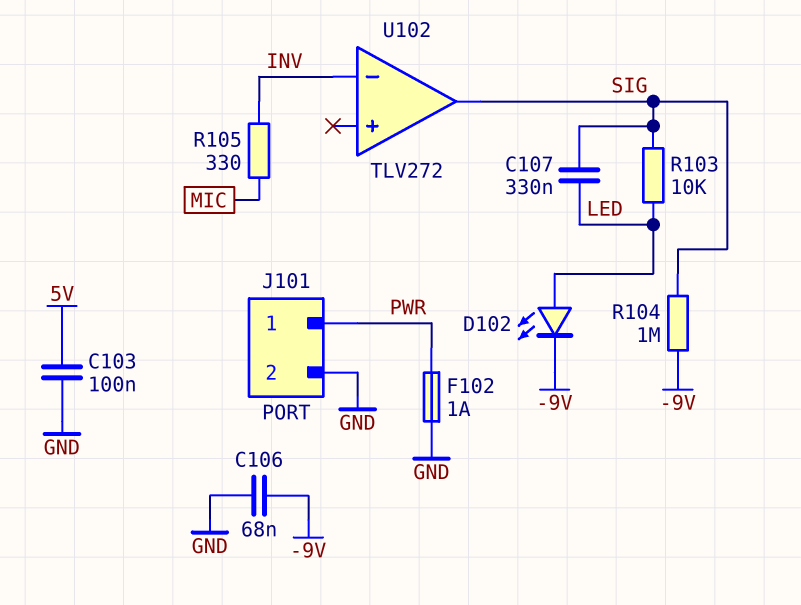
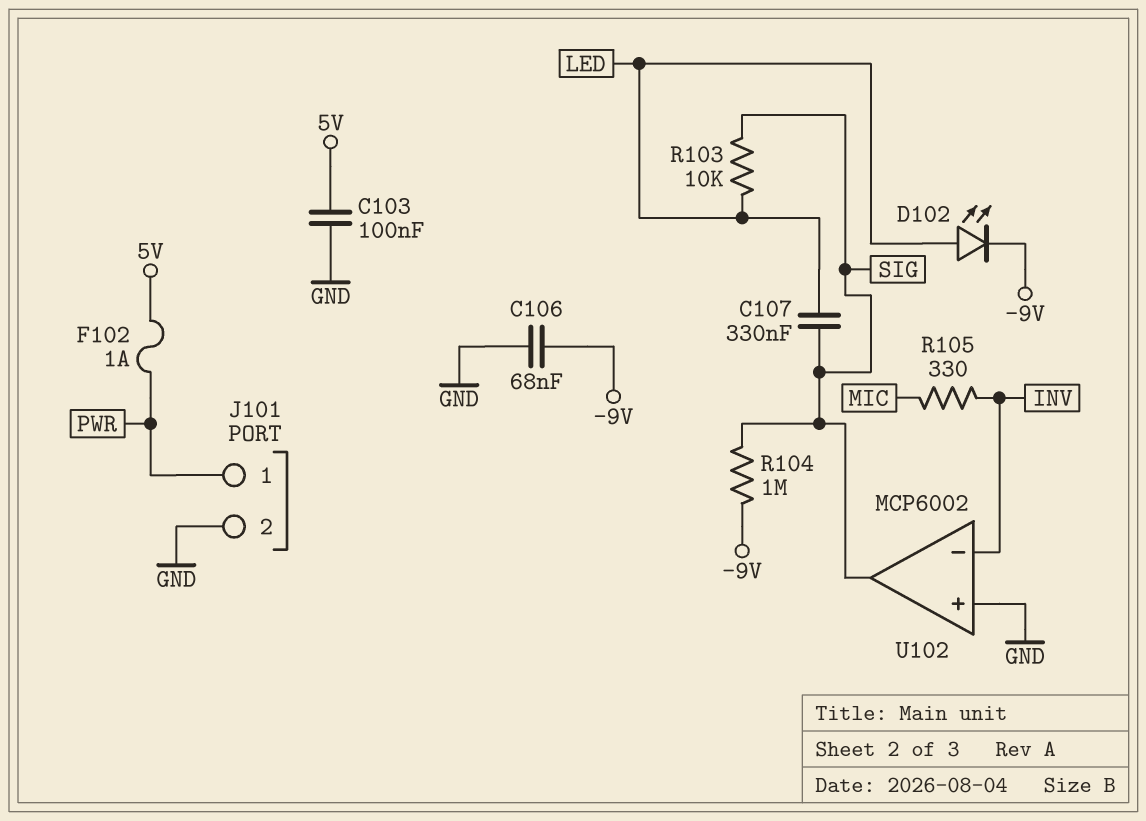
F102: 1A (GND, PWR) -> 1A (5V, PWR)
U102: TLV272 -> MCP6002
U102 pin in+: none -> GND

